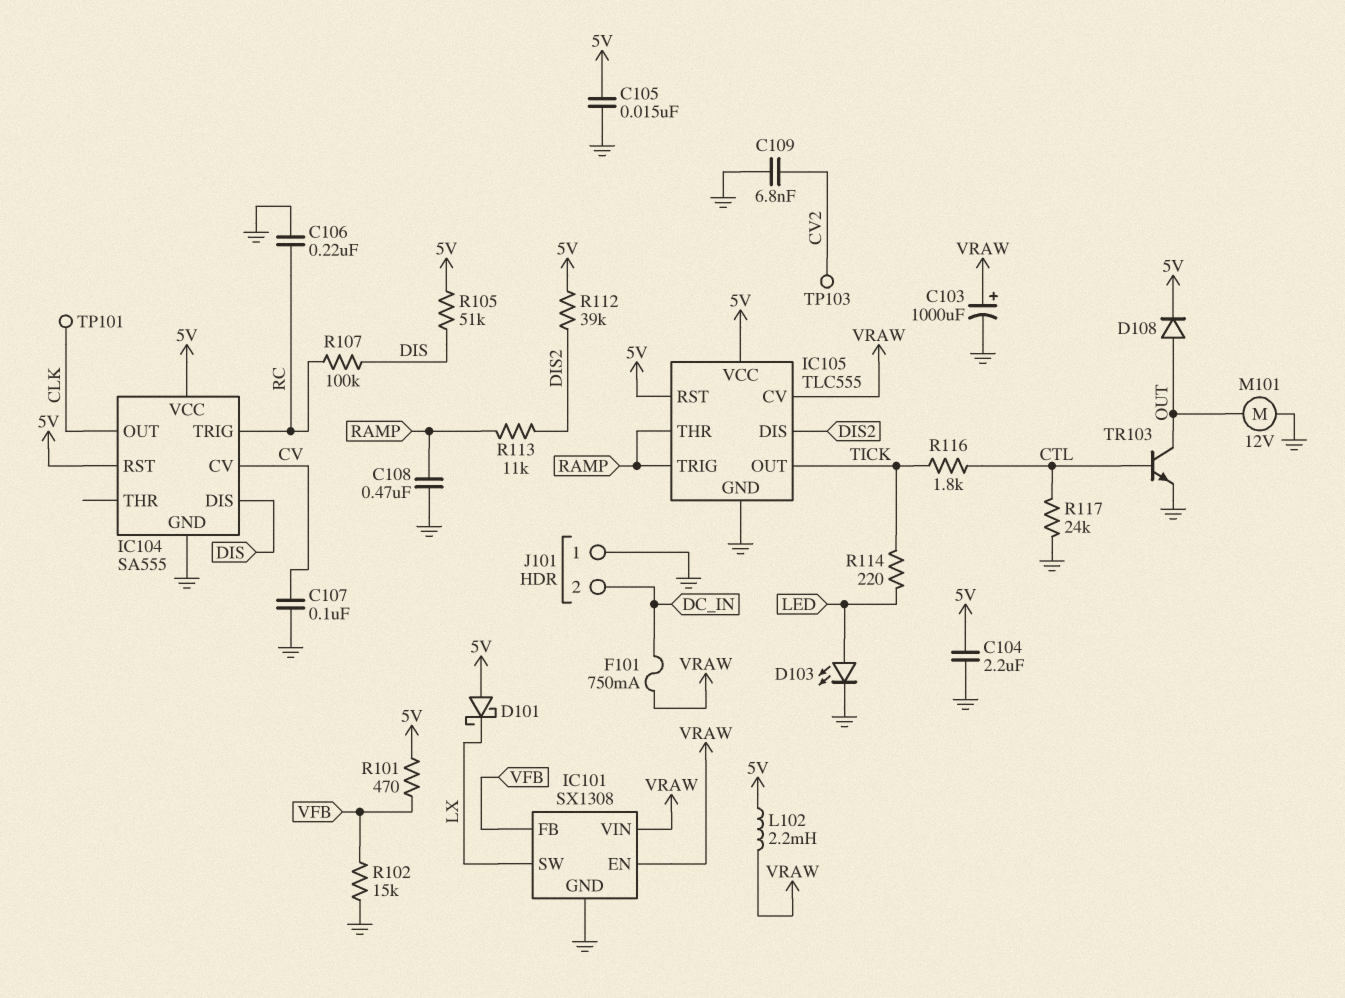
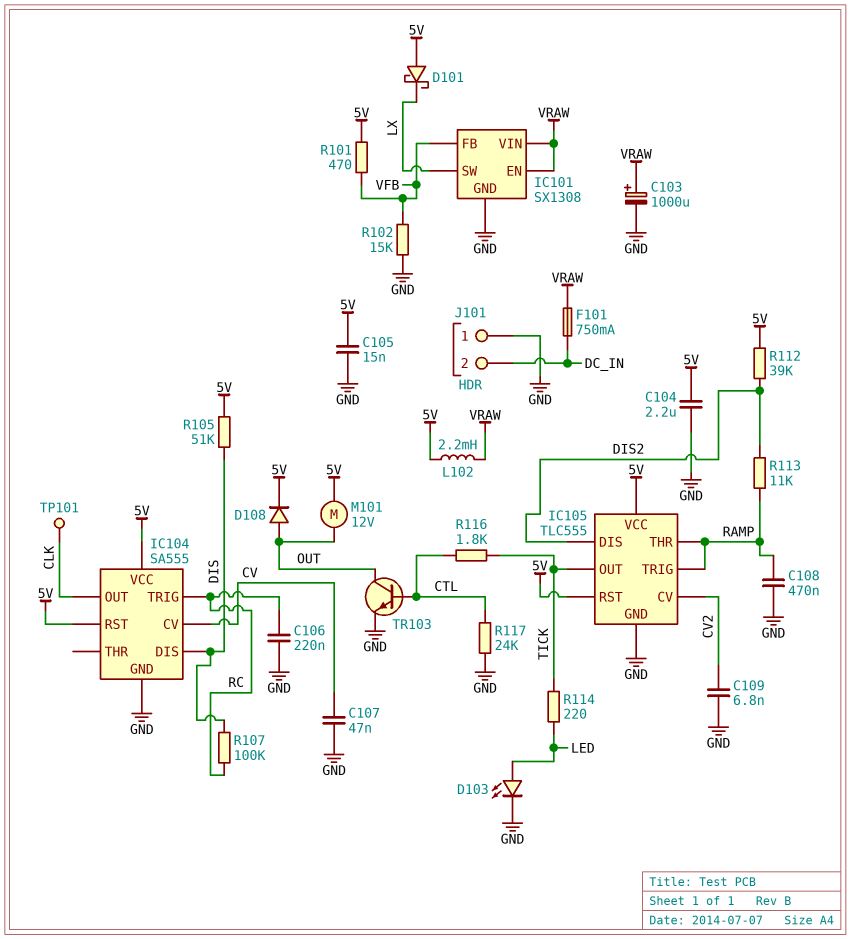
C107: 100nF (CV, GND) -> 47nF (CV, GND)
IC105 pin CV: VRAW -> CV2
M101: motor 12V (GND, OUT) -> motor 12V (5V, OUT)
TP103: test point (CV2) -> none

